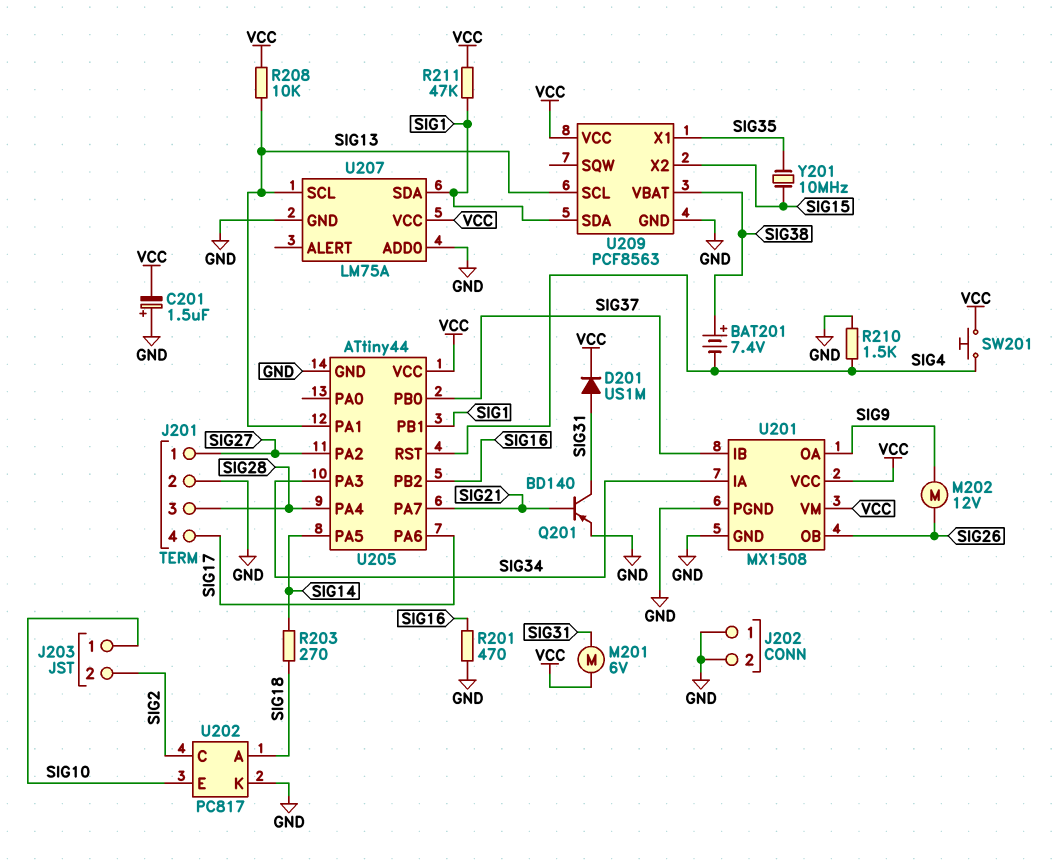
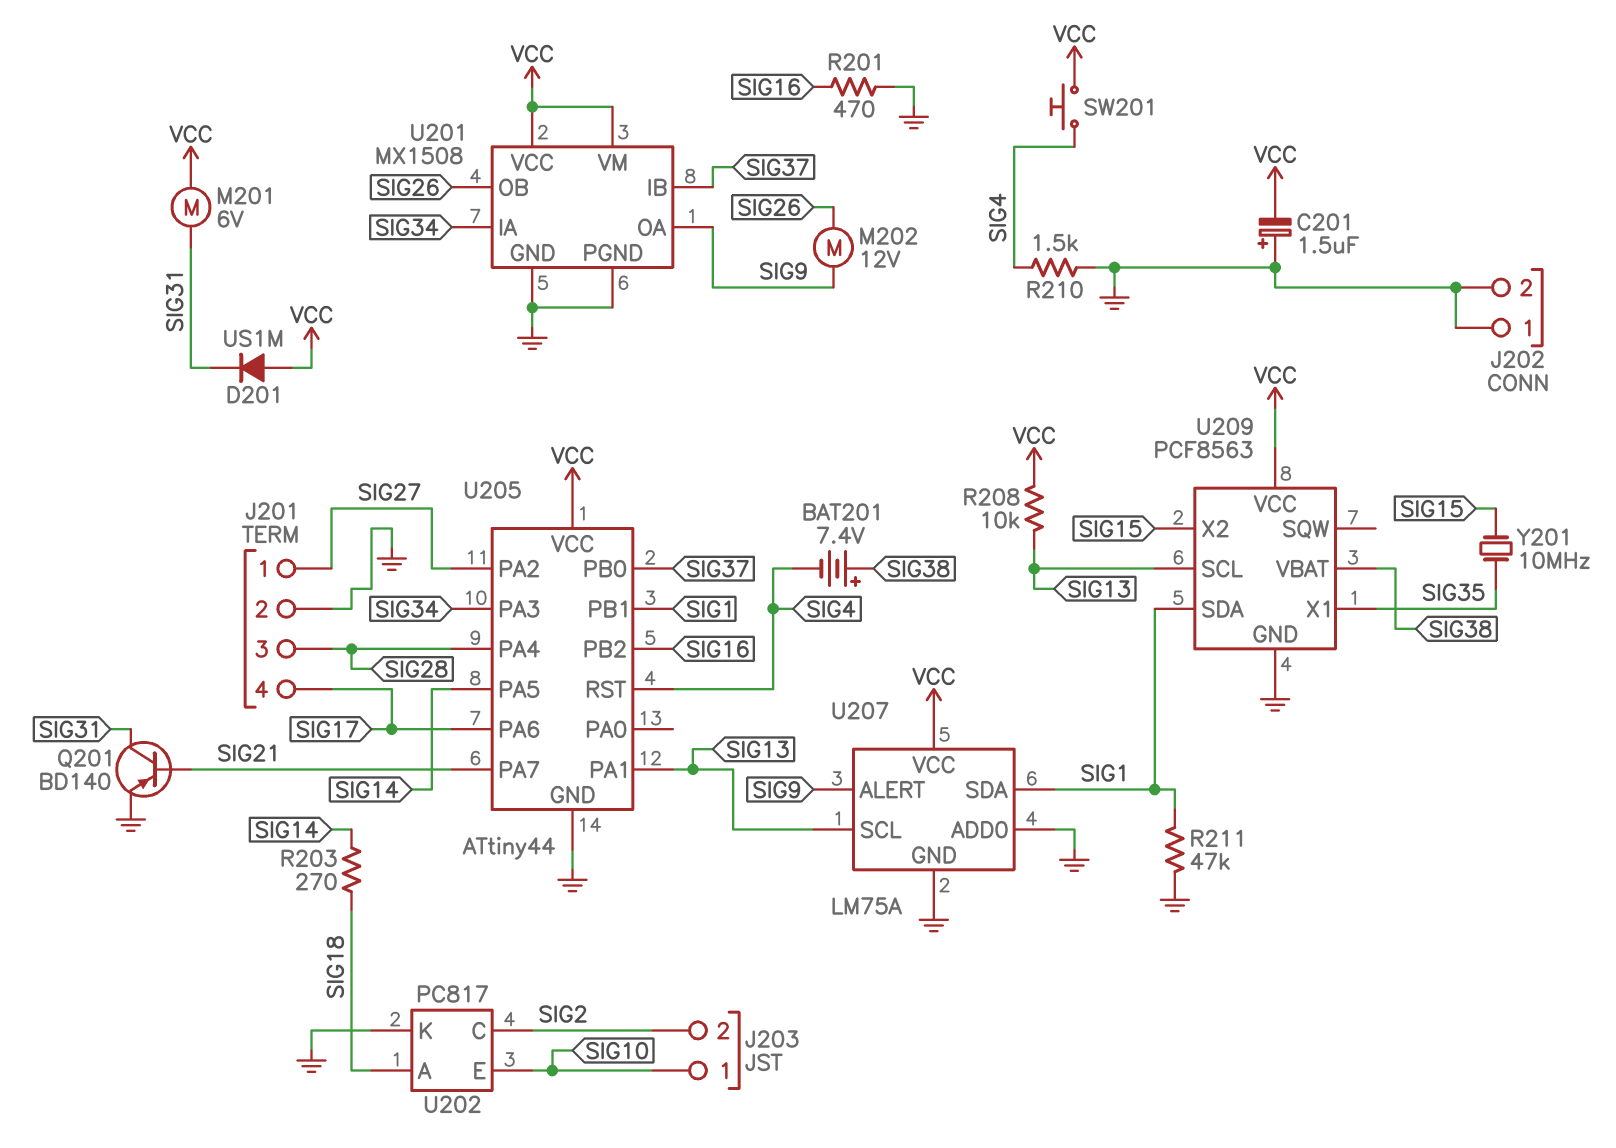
D201: diode US1M (A SIG31, K VCC) -> diode US1M (A VCC, K SIG31)
R211: 47k (SIG1, VCC) -> 47k (GND, SIG1)
U207 pin ALERT: none -> SIG9

